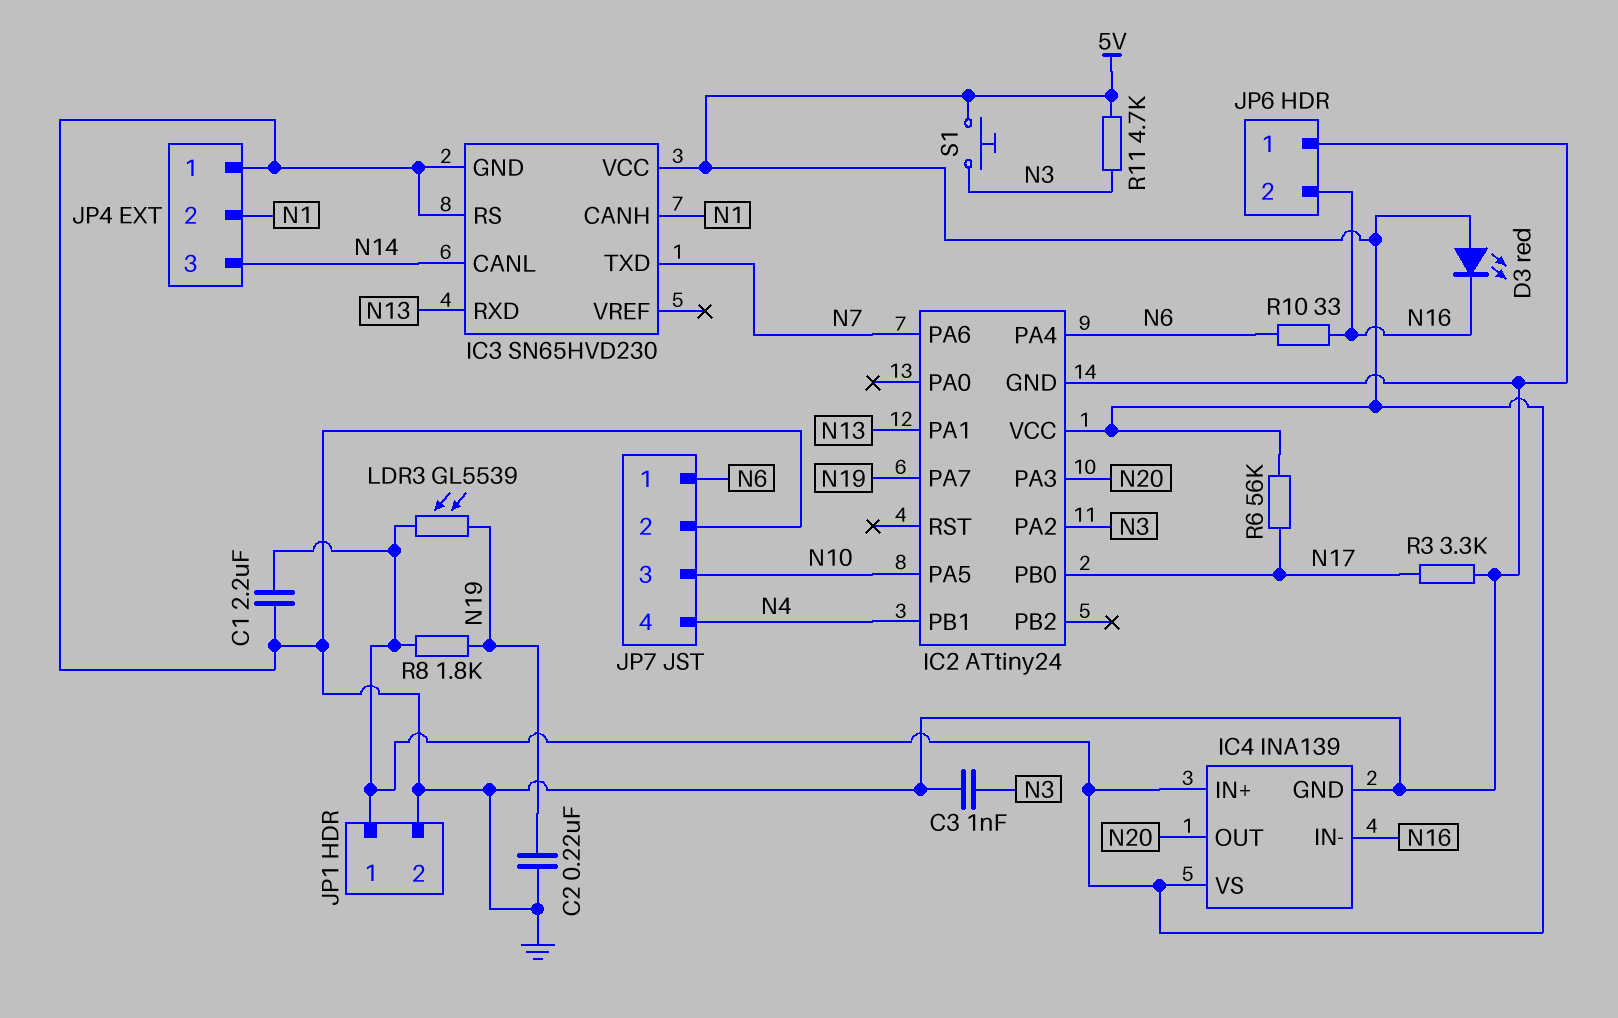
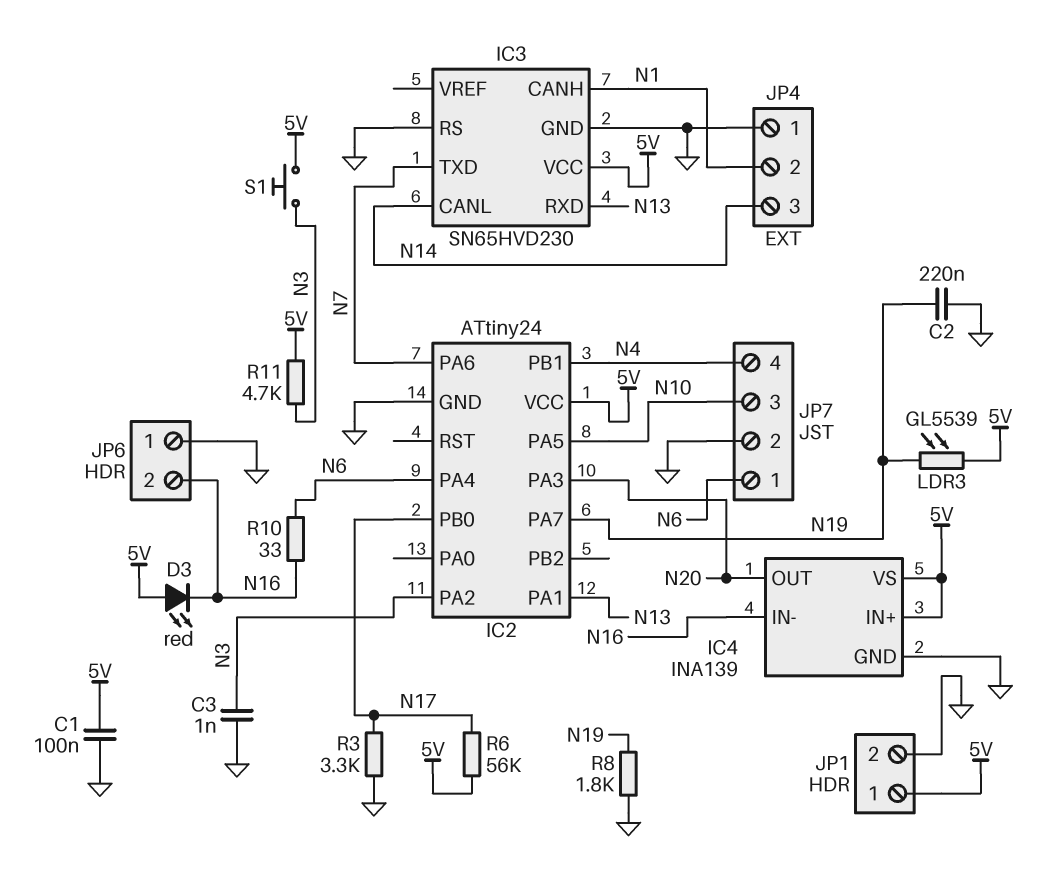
C1: 2.2uF (5V, GND) -> 100nF (5V, GND)
R8: 1.8k (5V, N19) -> 1.8k (GND, N19)

